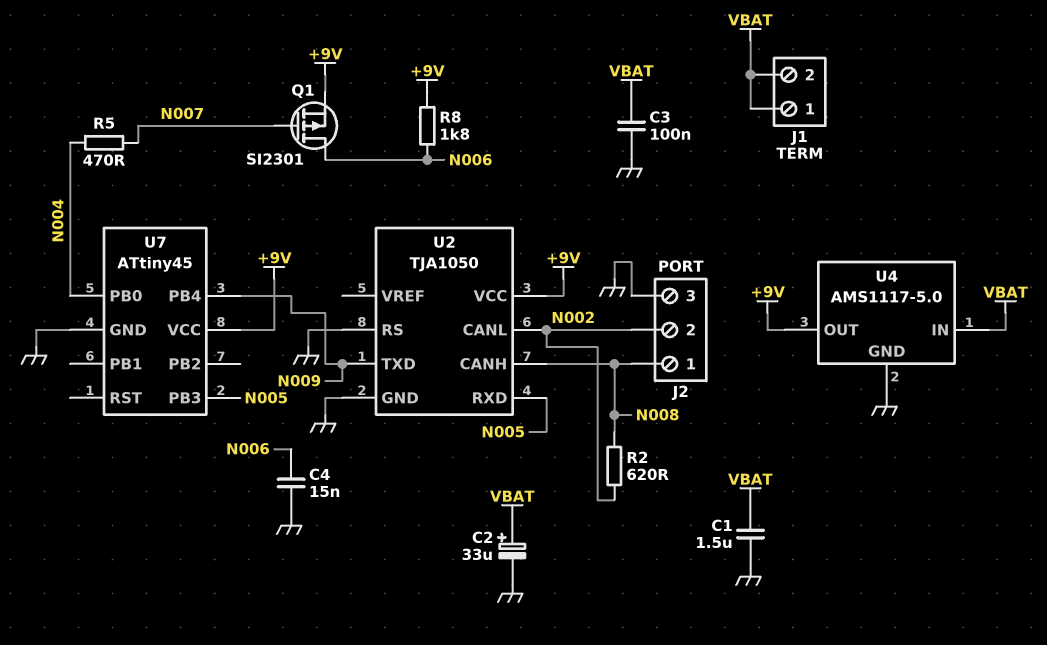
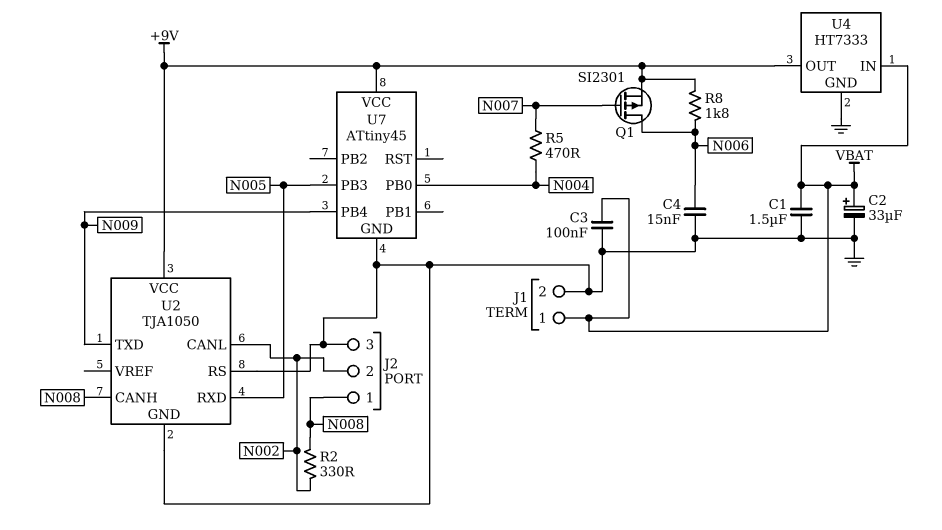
J1 pin 2: VBAT -> GND
R2: 620 (N002, N008) -> 330 (N002, N008)
U4: AMS1117-5.0 -> HT7333

